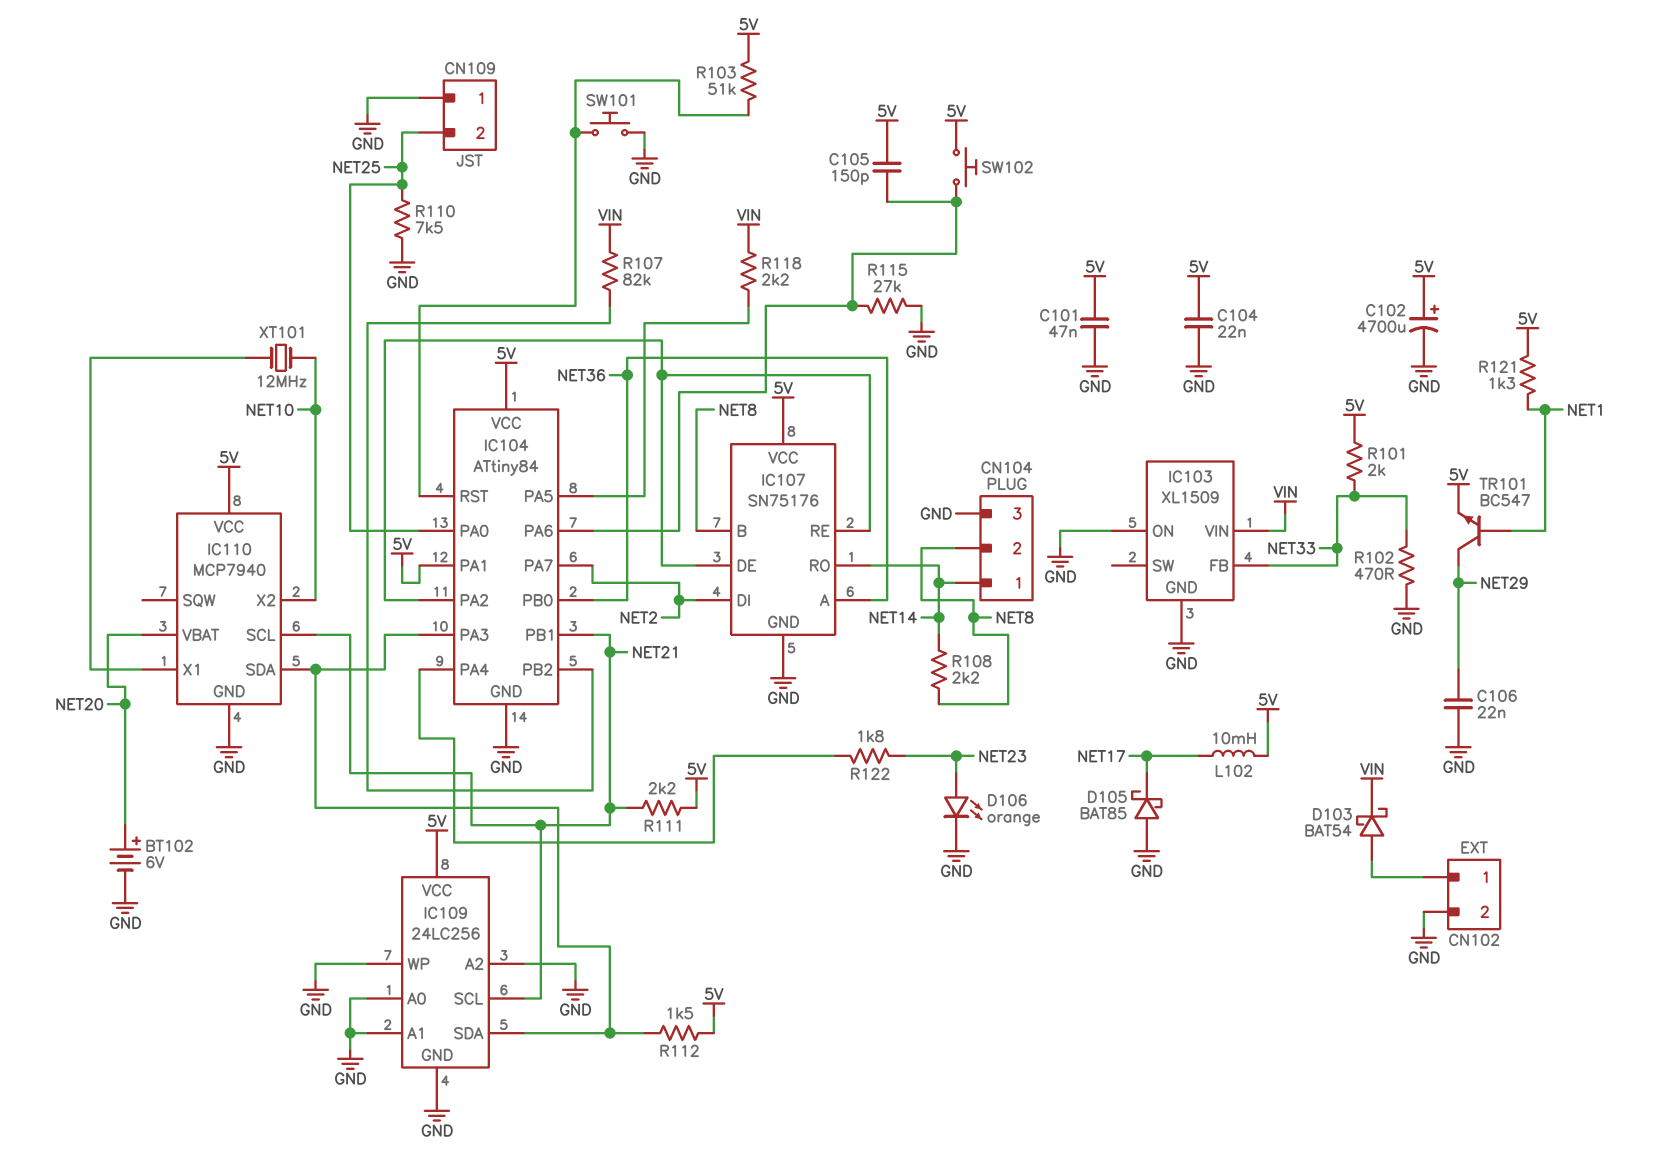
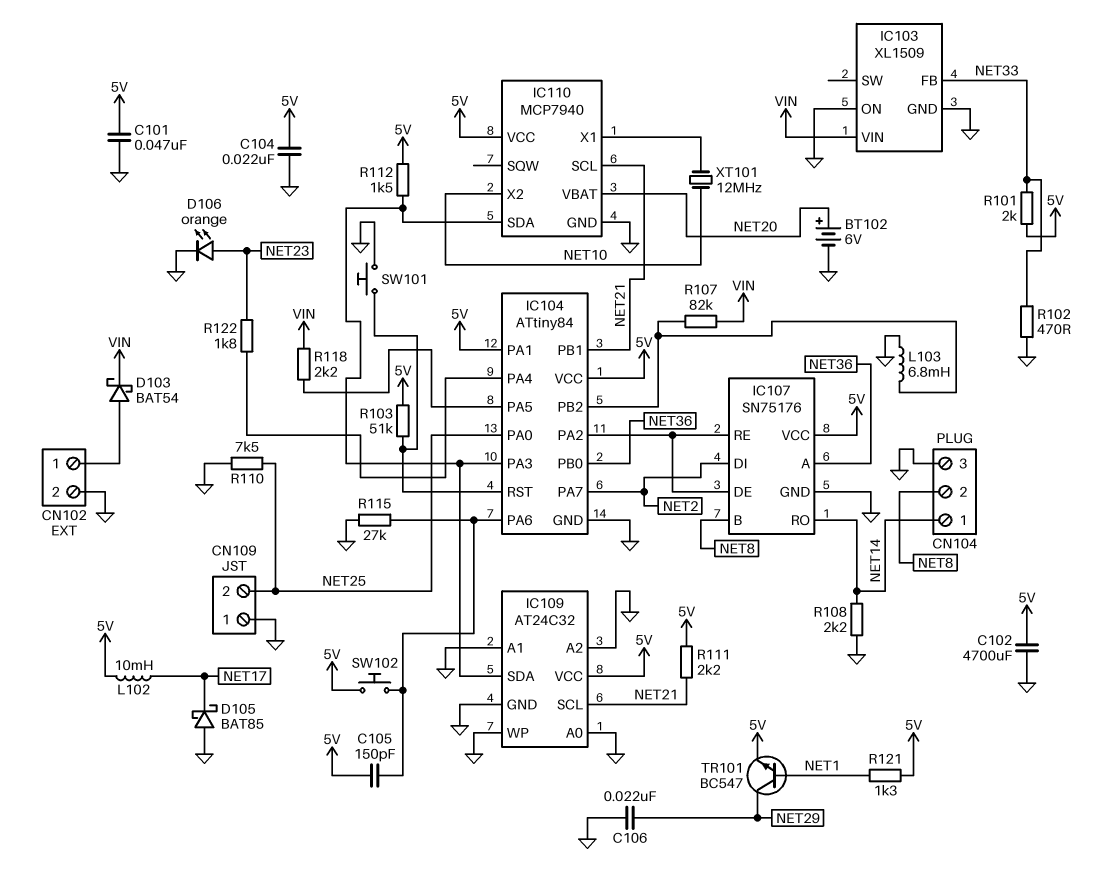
C102: 4700uF (plus 5V, minus GND) -> 4700uF (5V, GND)
IC109: 24LC256 -> AT24C32
L103: none -> 6.8mH (GND, IC104/PB2)
R108: 2.2k (NET8, NET14) -> 2.2k (GND, NET14)

